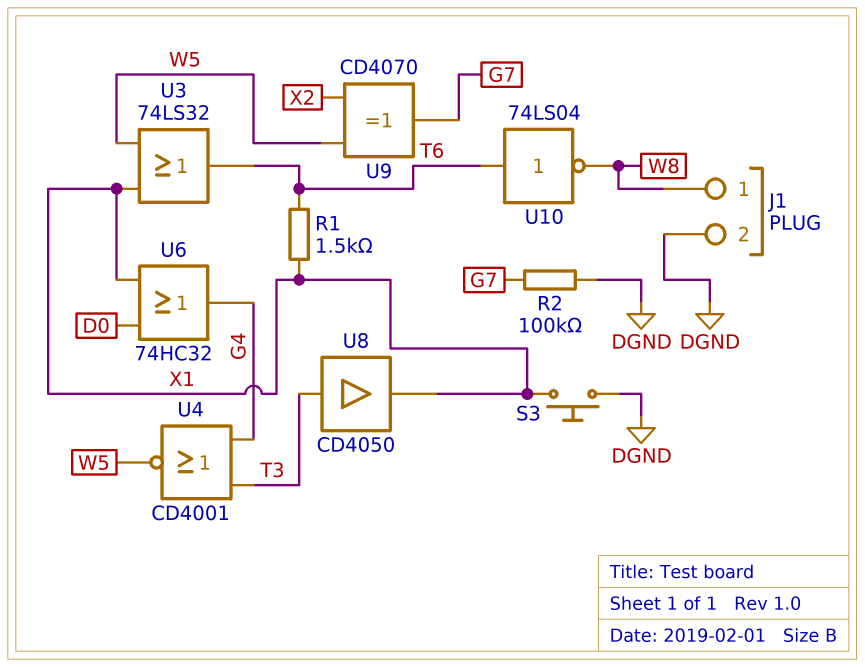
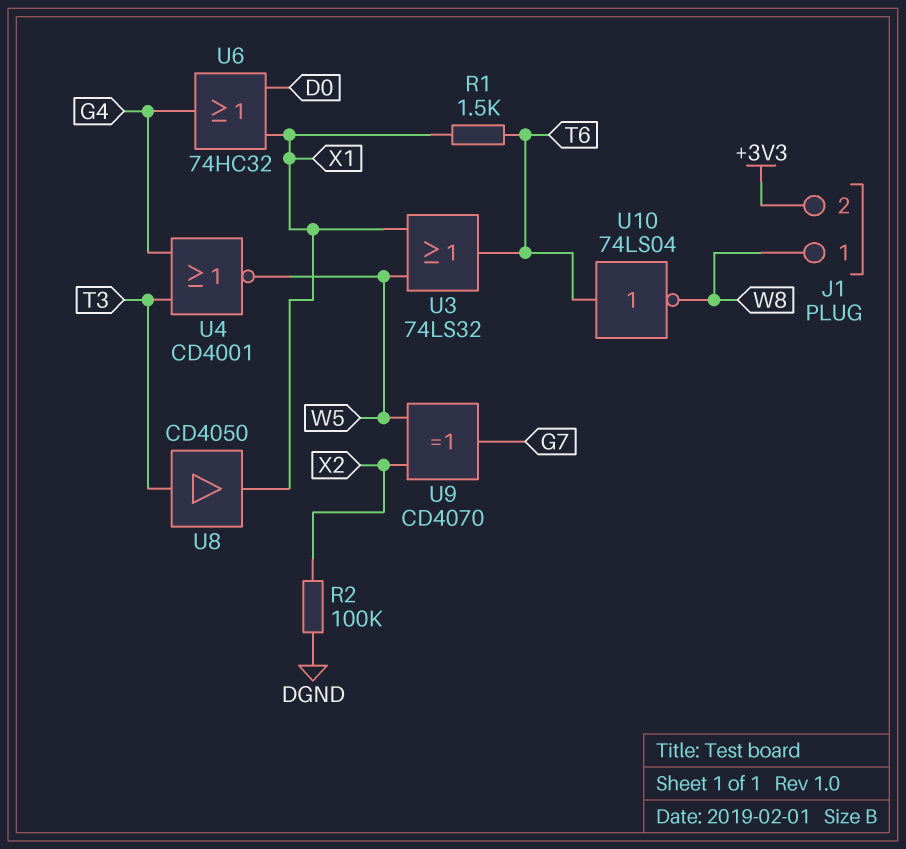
J1 pin 2: DGND -> +3V3
R2: 100k (DGND, G7) -> 100k (DGND, X2)
S3: button (DGND, X1) -> none

